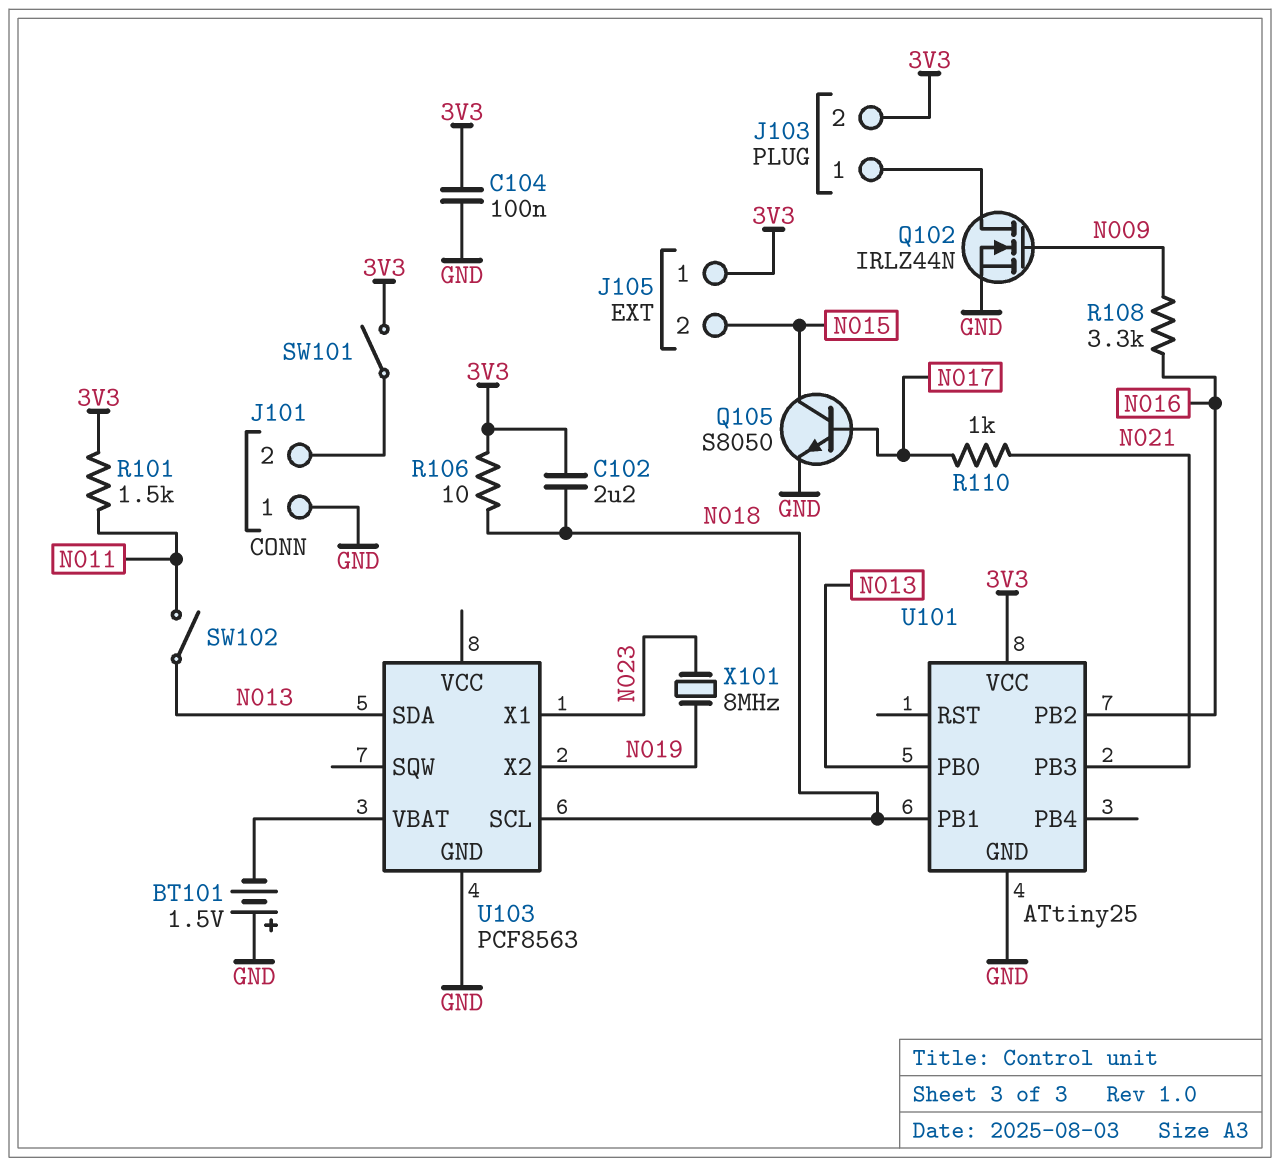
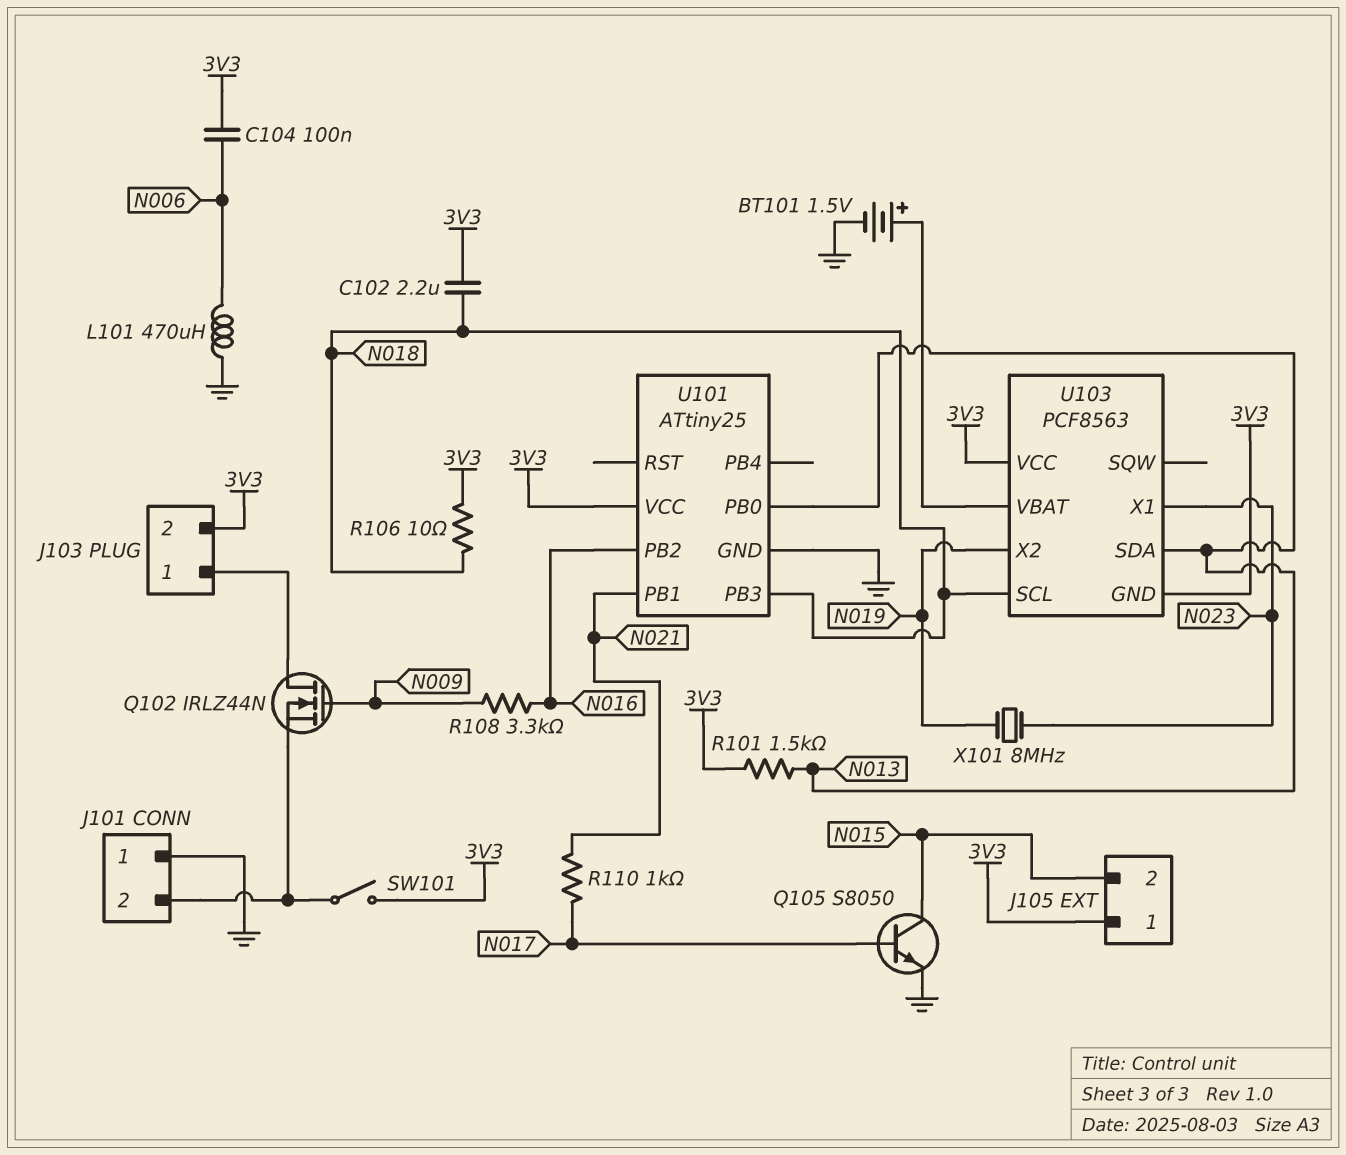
BT101: 1.5V (plus GND, minus U103/VBAT) -> 1.5V (plus U103/VBAT, minus GND)
C104: 100nF (3V3, GND) -> 100nF (3V3, N006)
L101: none -> 470uH (GND, N006)
Q102: NMOS IRLZ44N (G N009, D J103/1, S GND) -> NMOS IRLZ44N (G N009, D J103/1, S J101/2)
R101: 1.5k (3V3, N011) -> 1.5k (3V3, N013)
SW102: switch (N011, N013) -> none
U101 pin PB1: N018 -> N021
U101 pin PB3: N021 -> N018
U103 pin GND: GND -> 3V3
U103 pin VCC: none -> 3V3

